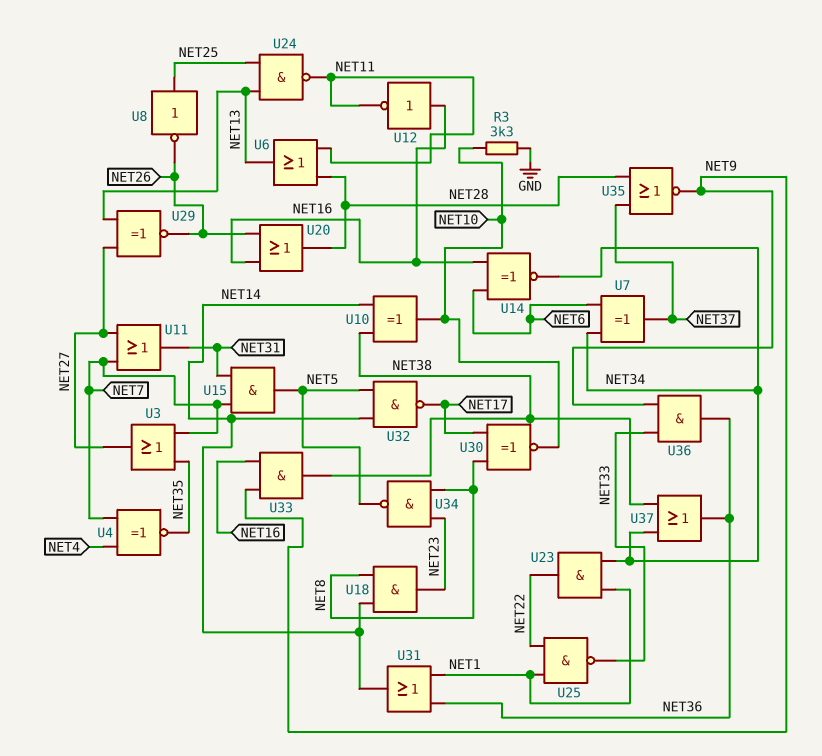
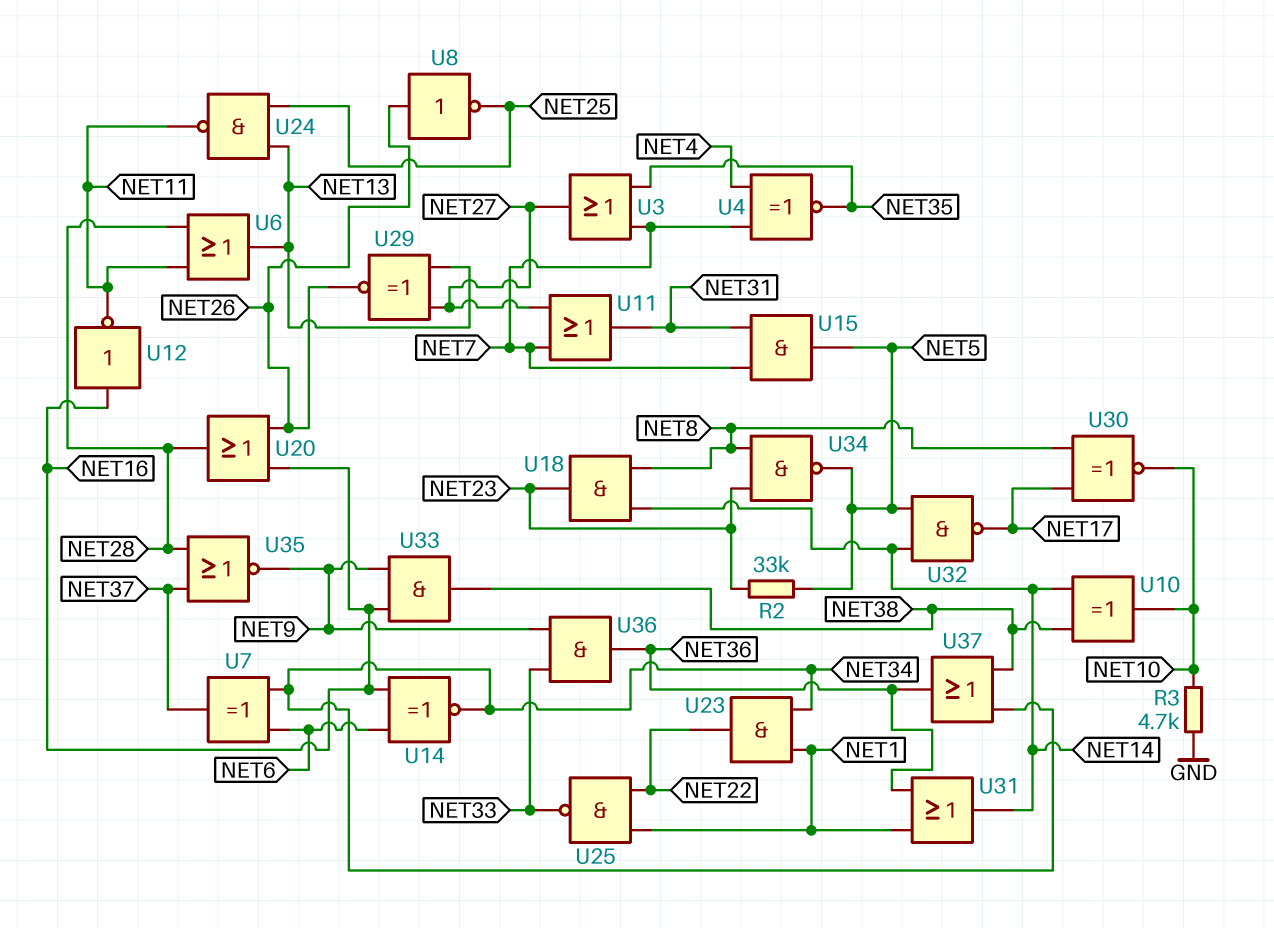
R2: none -> 33k (NET5, NET23)
R3: 3.3k (GND, NET10) -> 4.7k (GND, NET10)
U8: NOT (in NET25, out NET26) -> NOT (in NET26, out NET25)

